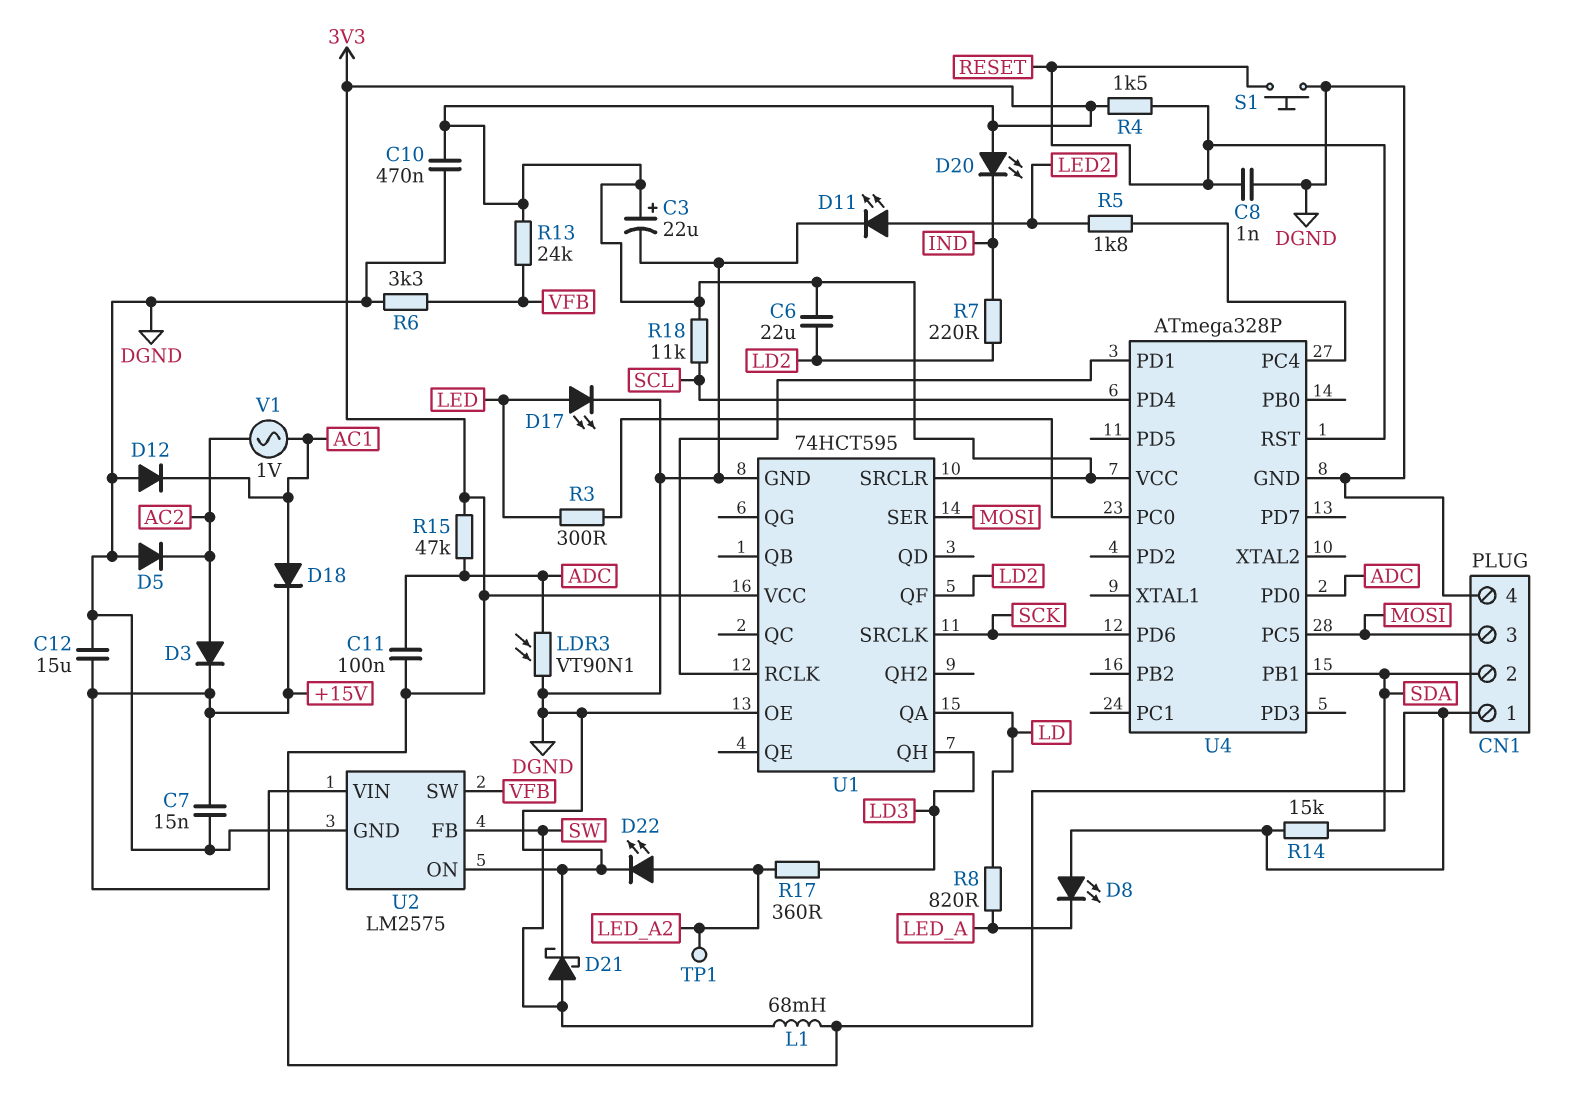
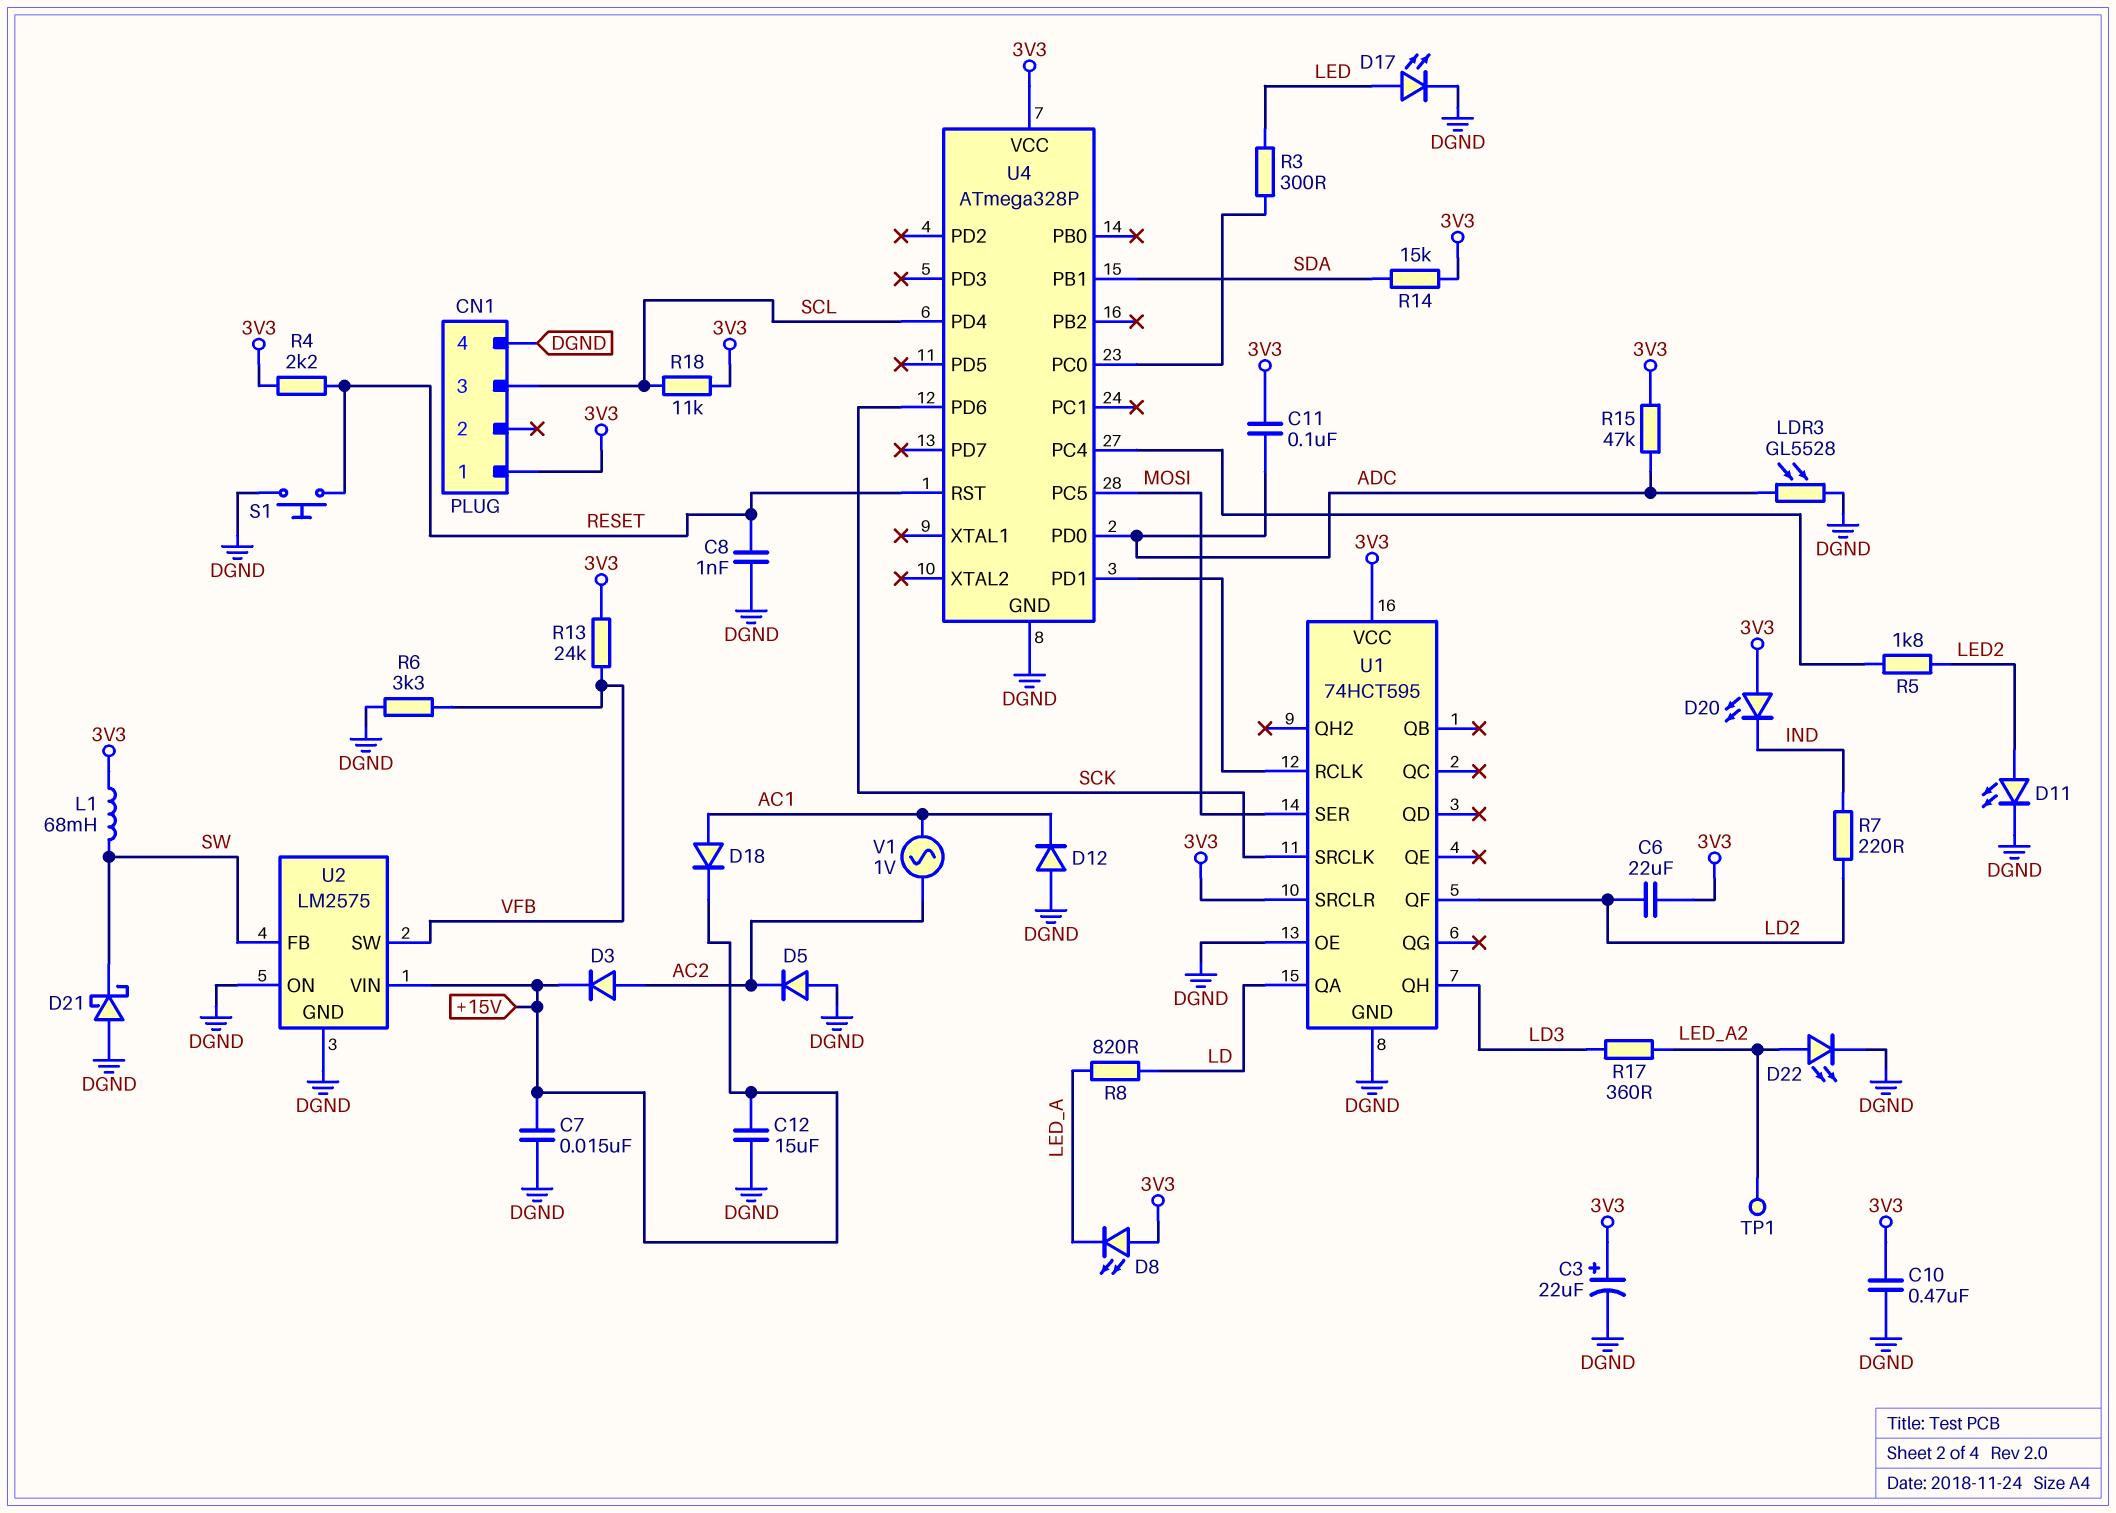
CN1 pin 2: SDA -> none
CN1 pin 3: MOSI -> SCL
D21: schottky (A SW, K DGND) -> schottky (A DGND, K SW)
LDR3: VT90N1 (ADC, DGND) -> GL5528 (ADC, DGND)
R4: 1.5k (3V3, RESET) -> 2.2k (3V3, RESET)

